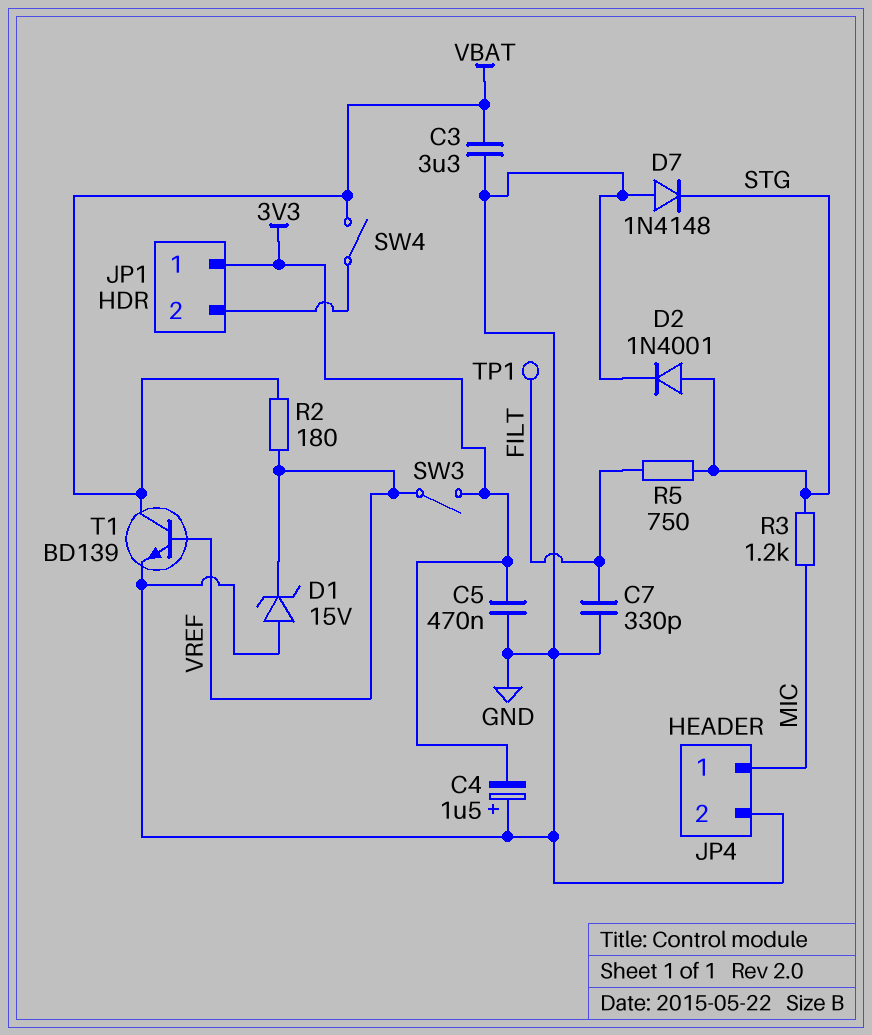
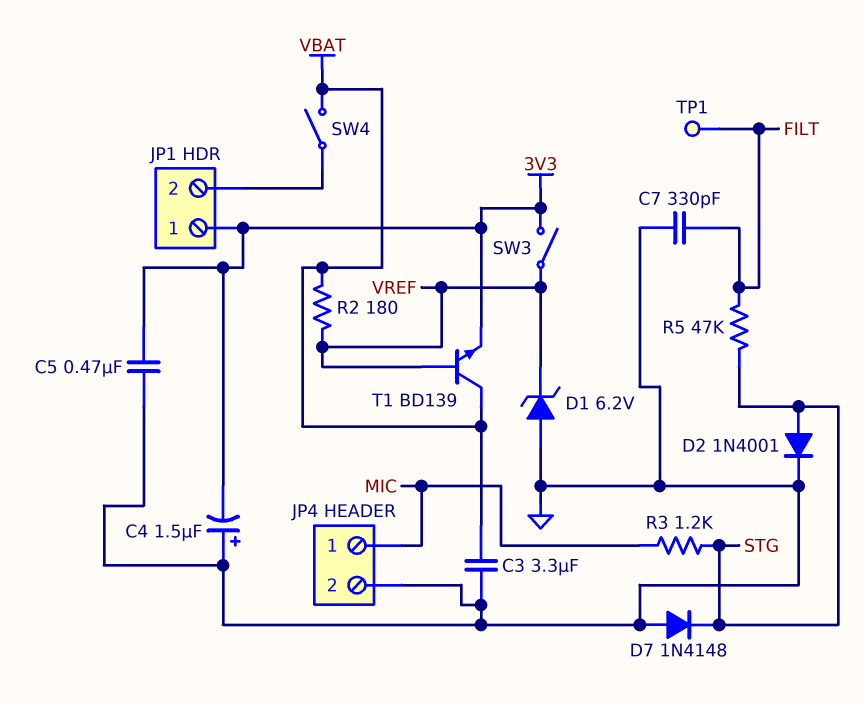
D1: zener 15V (A GND, K VREF) -> zener 6.2V (A GND, K VREF)
R5: 750 (FILT, STG) -> 47k (FILT, STG)
T1: NPN BD139 (B VREF, C VBAT, E GND) -> NPN BD139 (B VREF, C VBAT, E 3V3)

